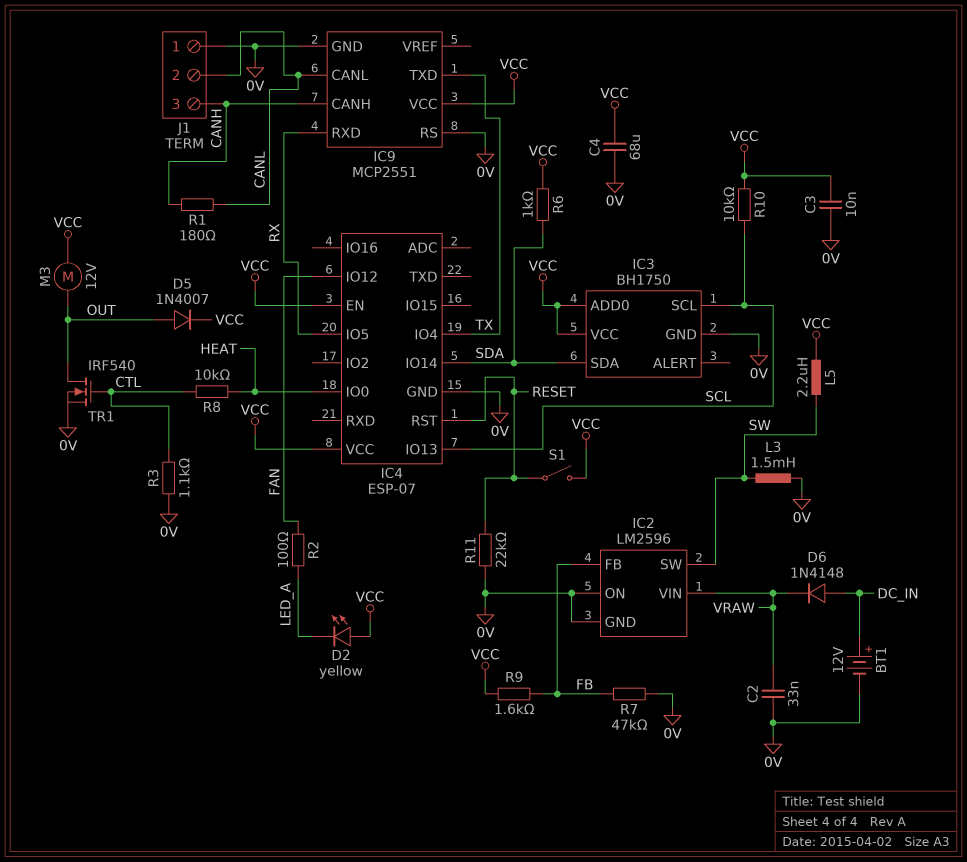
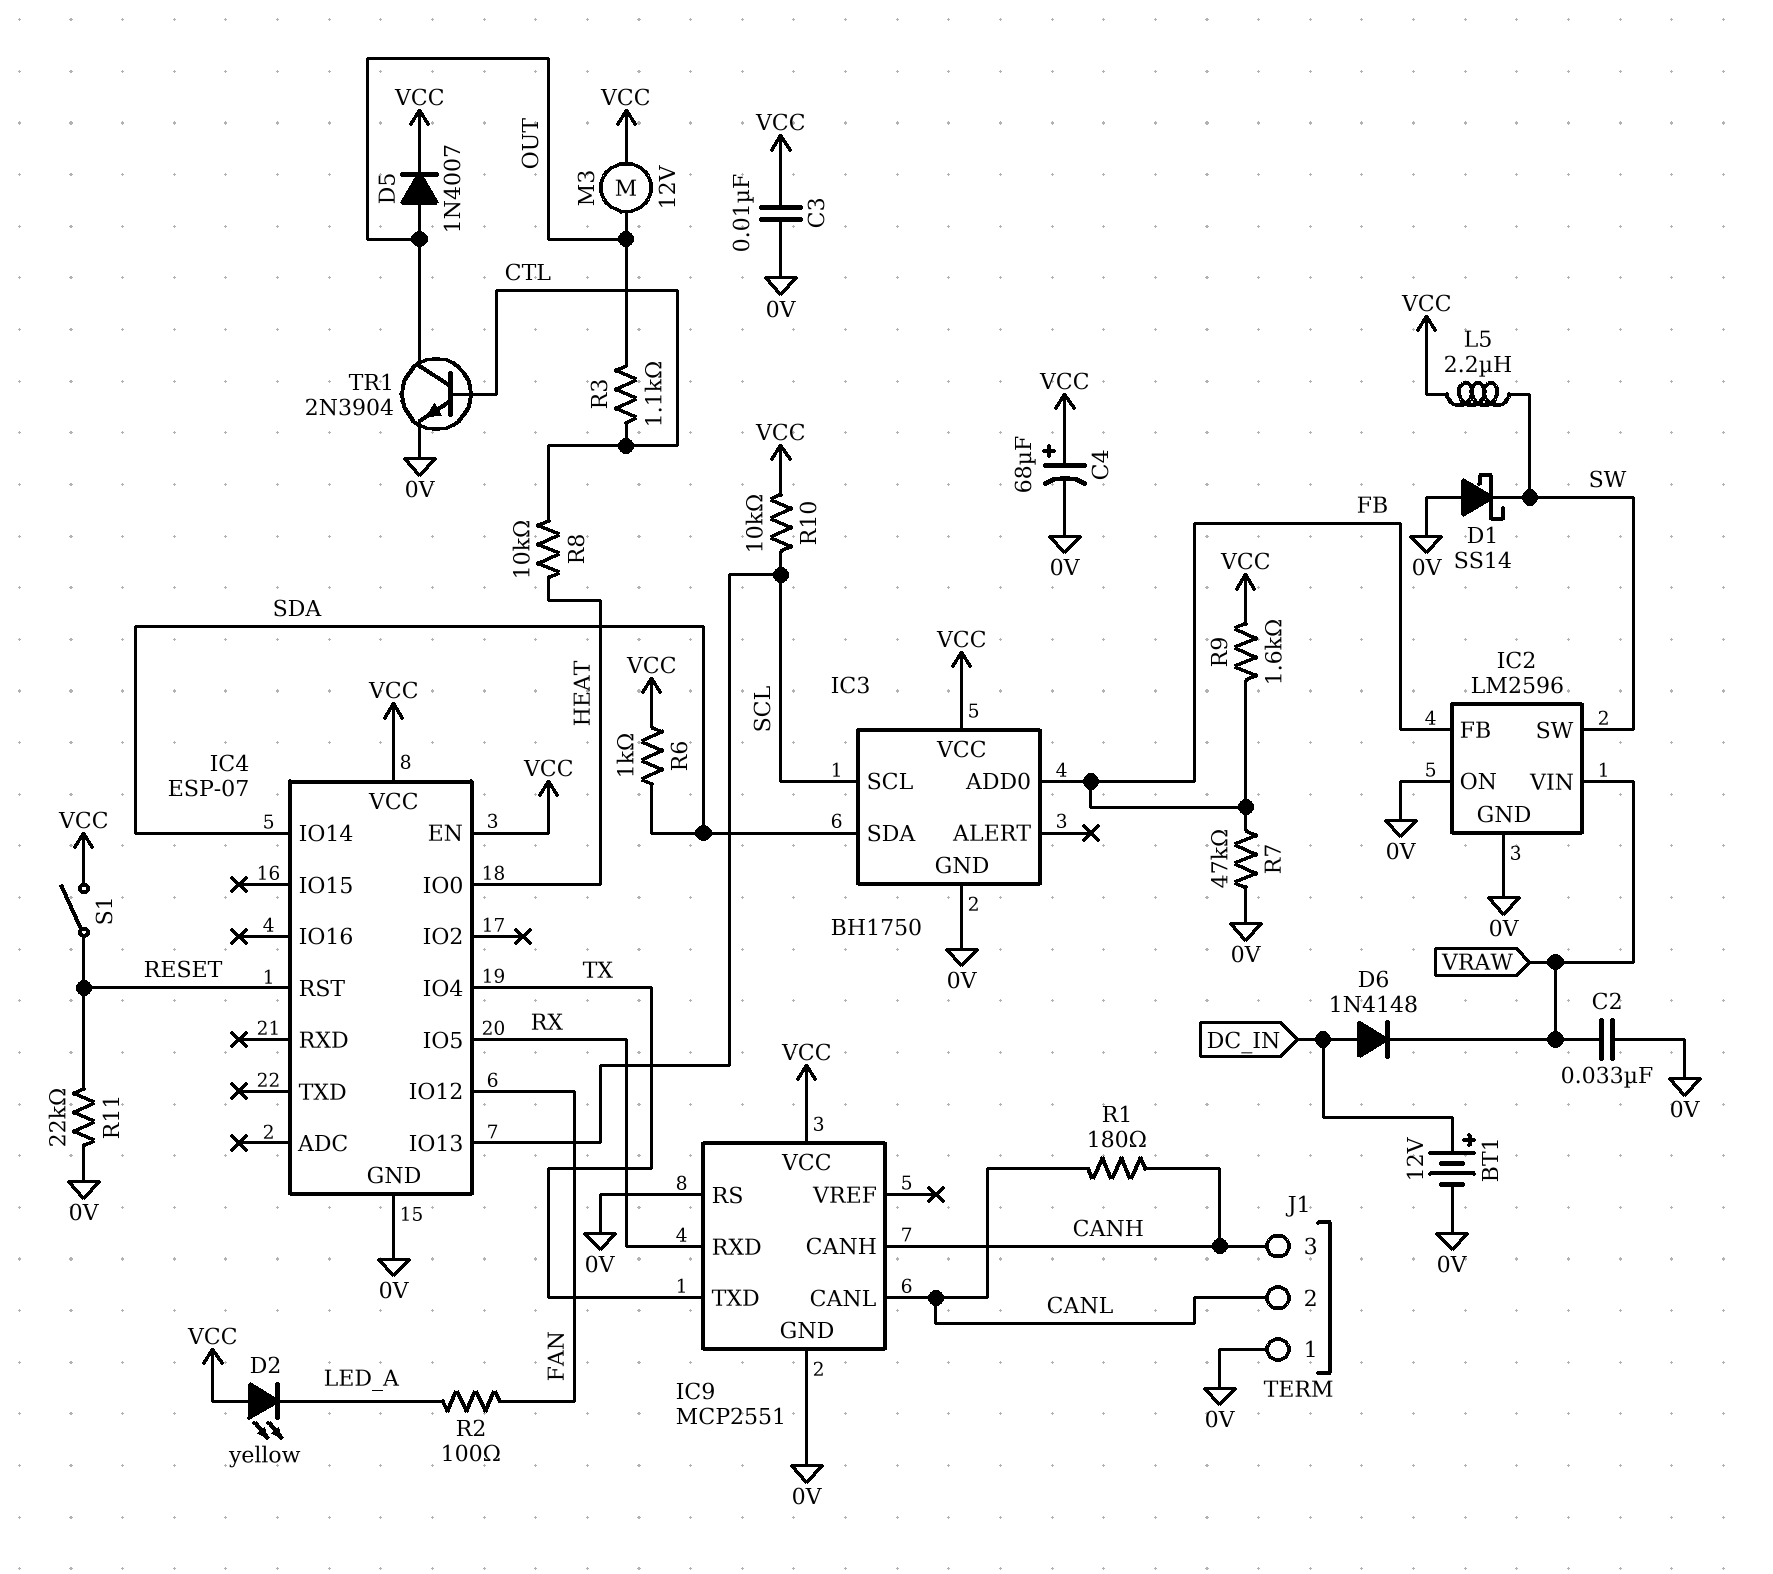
C4: 68uF (0V, VCC) -> 68uF (plus VCC, minus 0V)
D1: none -> schottky SS14 (A 0V, K SW)
IC3 pin ADD0: VCC -> FB
L3: 1.5mH (0V, SW) -> none
R3: 1.1k (0V, CTL) -> 1.1k (CTL, OUT)
TR1: NMOS IRF540 (G CTL, D OUT, S 0V) -> NPN 2N3904 (B CTL, C OUT, E 0V)

